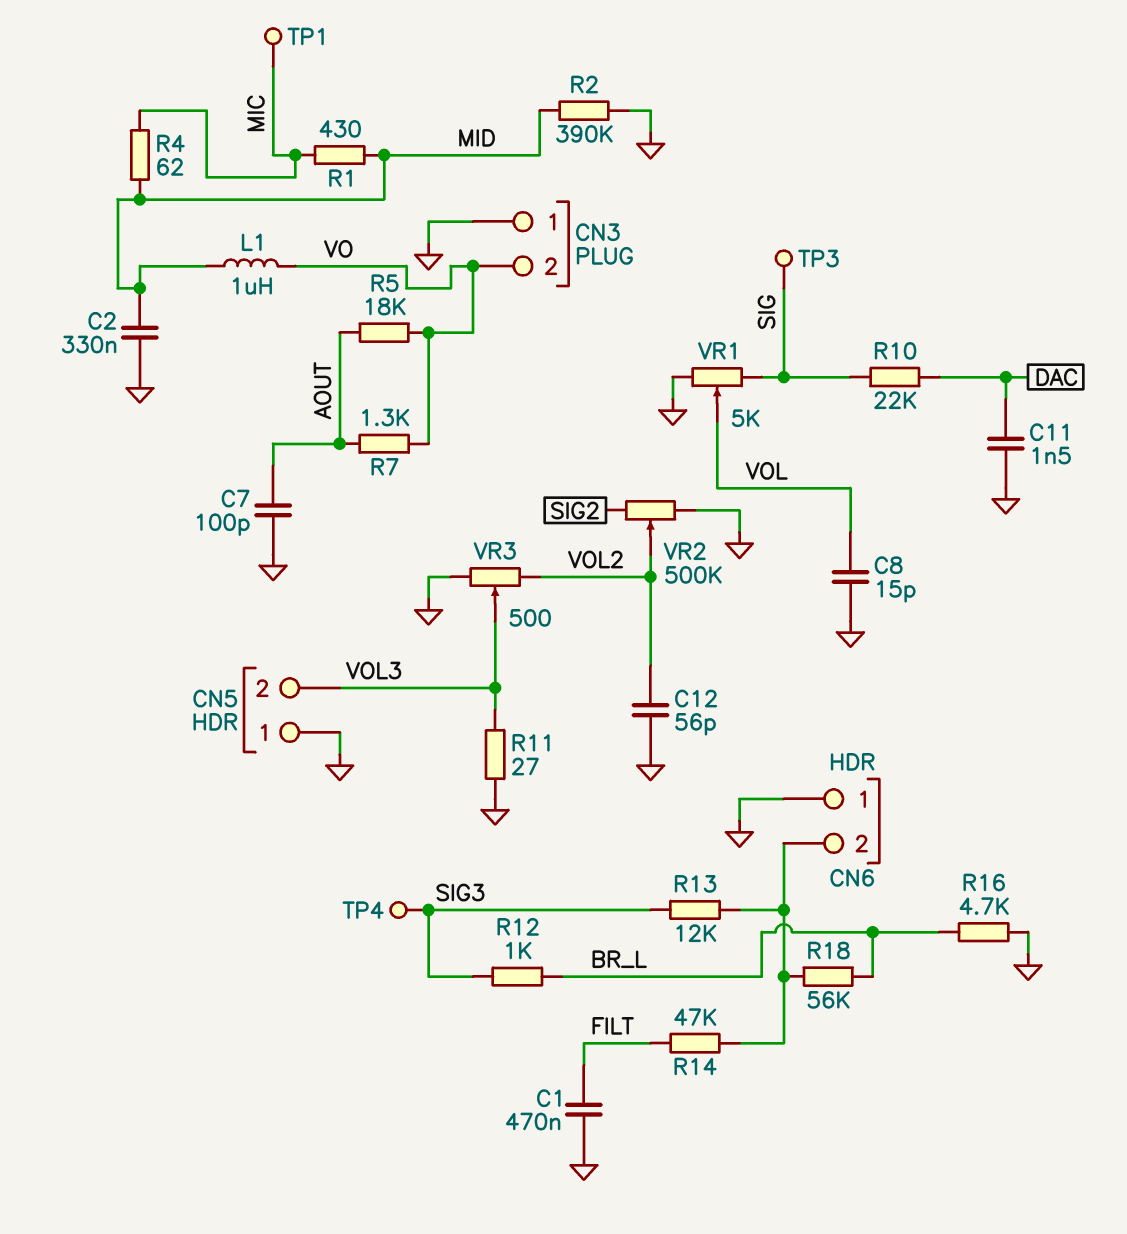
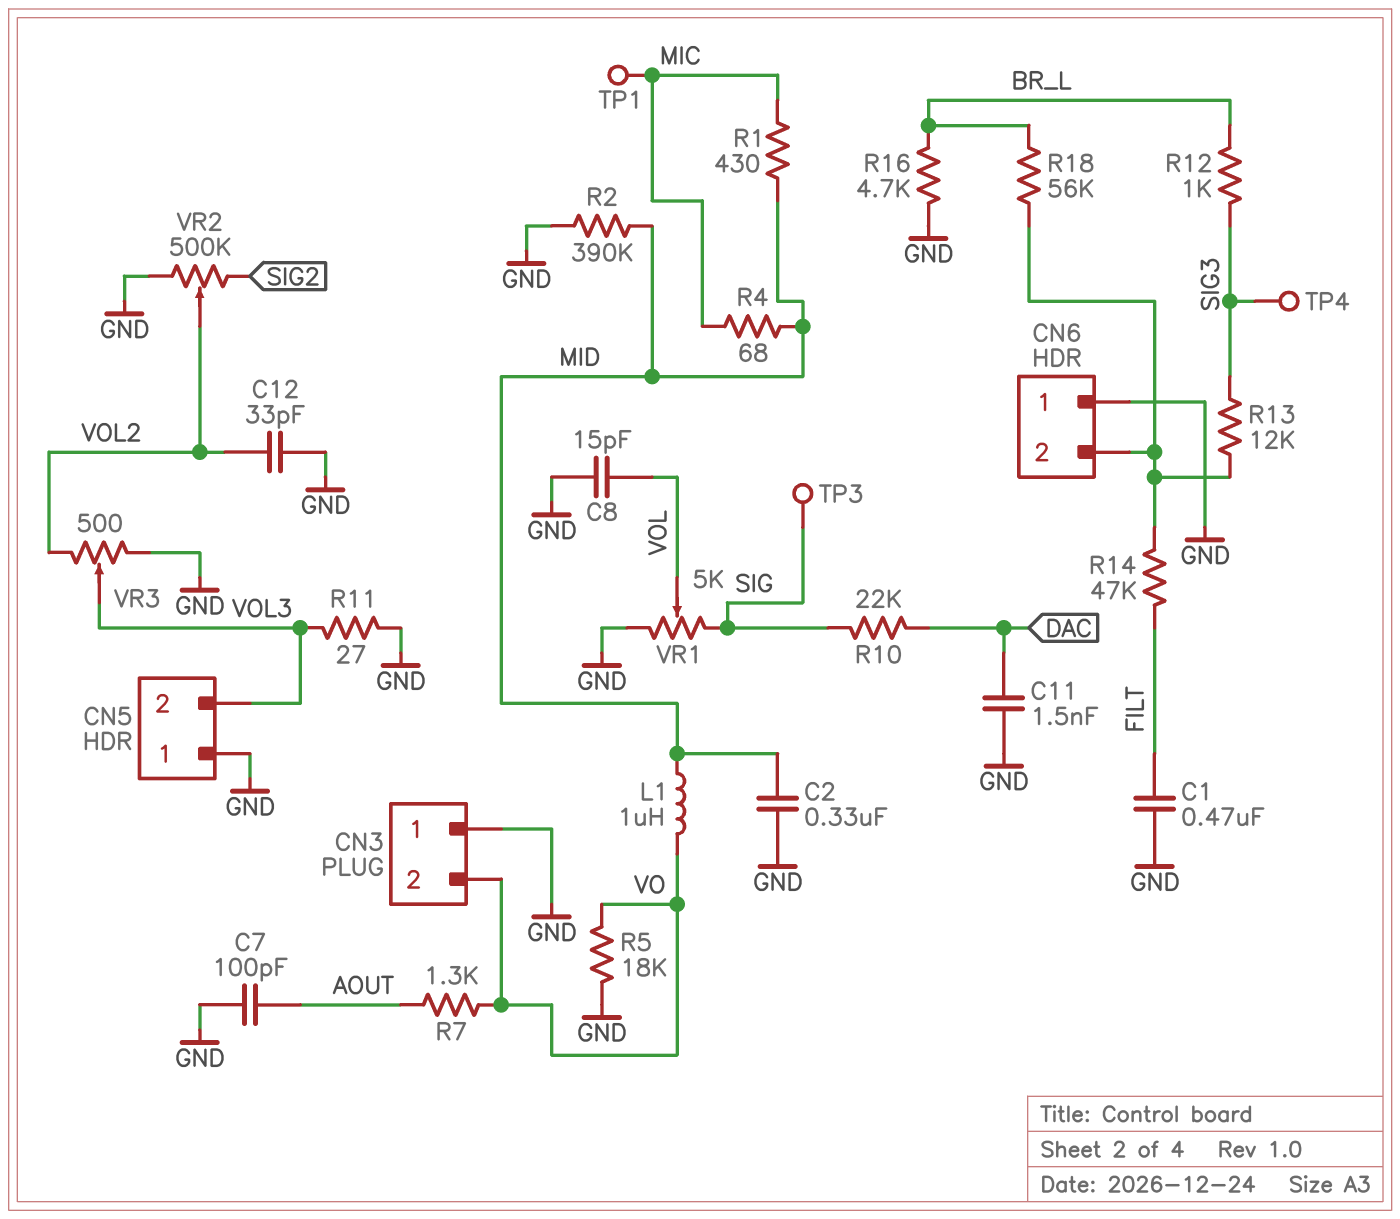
C12: 56pF (GND, VOL2) -> 33pF (GND, VOL2)
R4: 62 (MIC, MID) -> 68 (MIC, MID)
R5: 18k (AOUT, VO) -> 18k (GND, VO)

